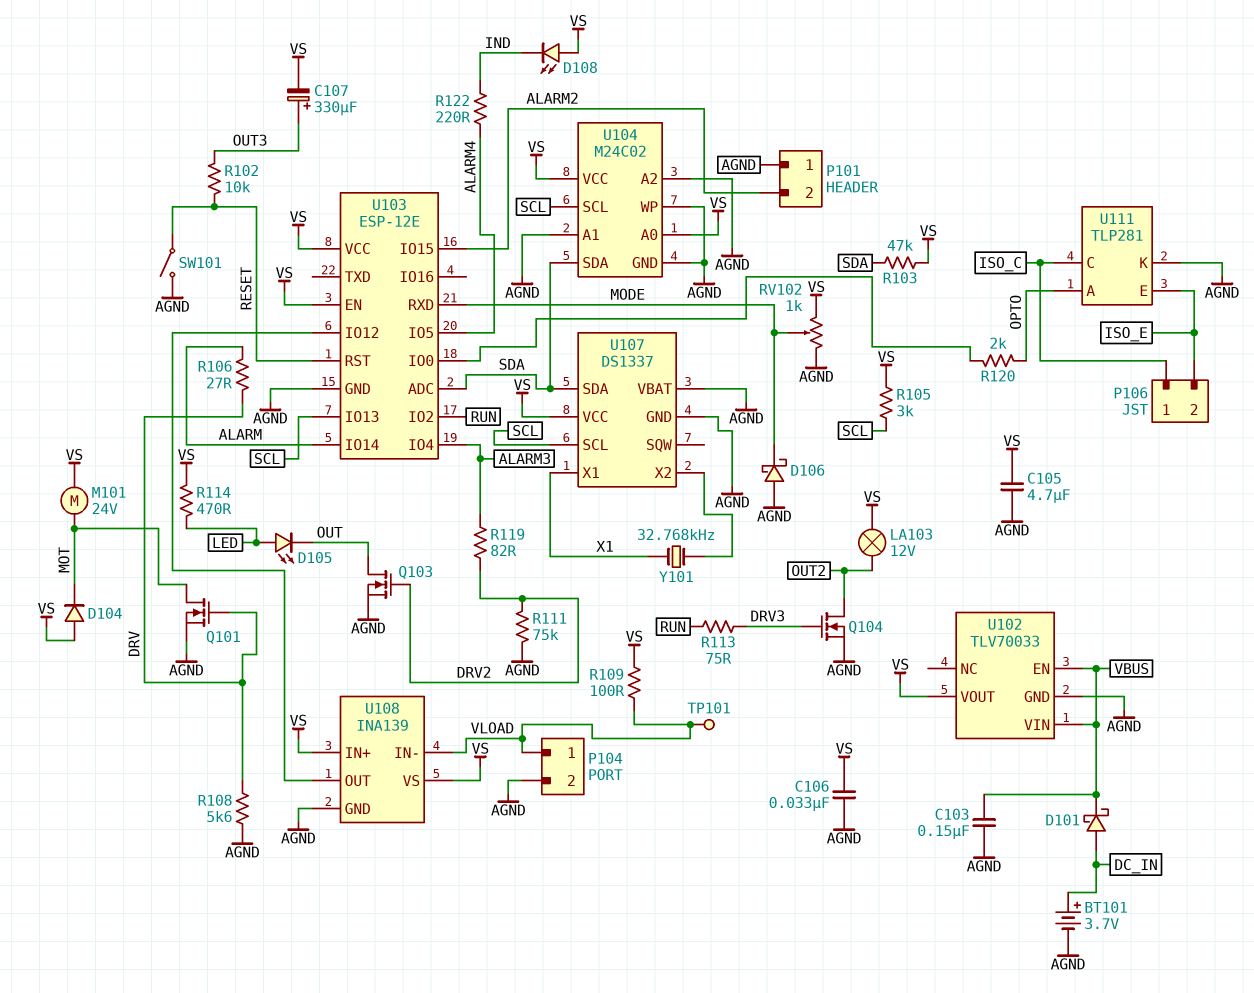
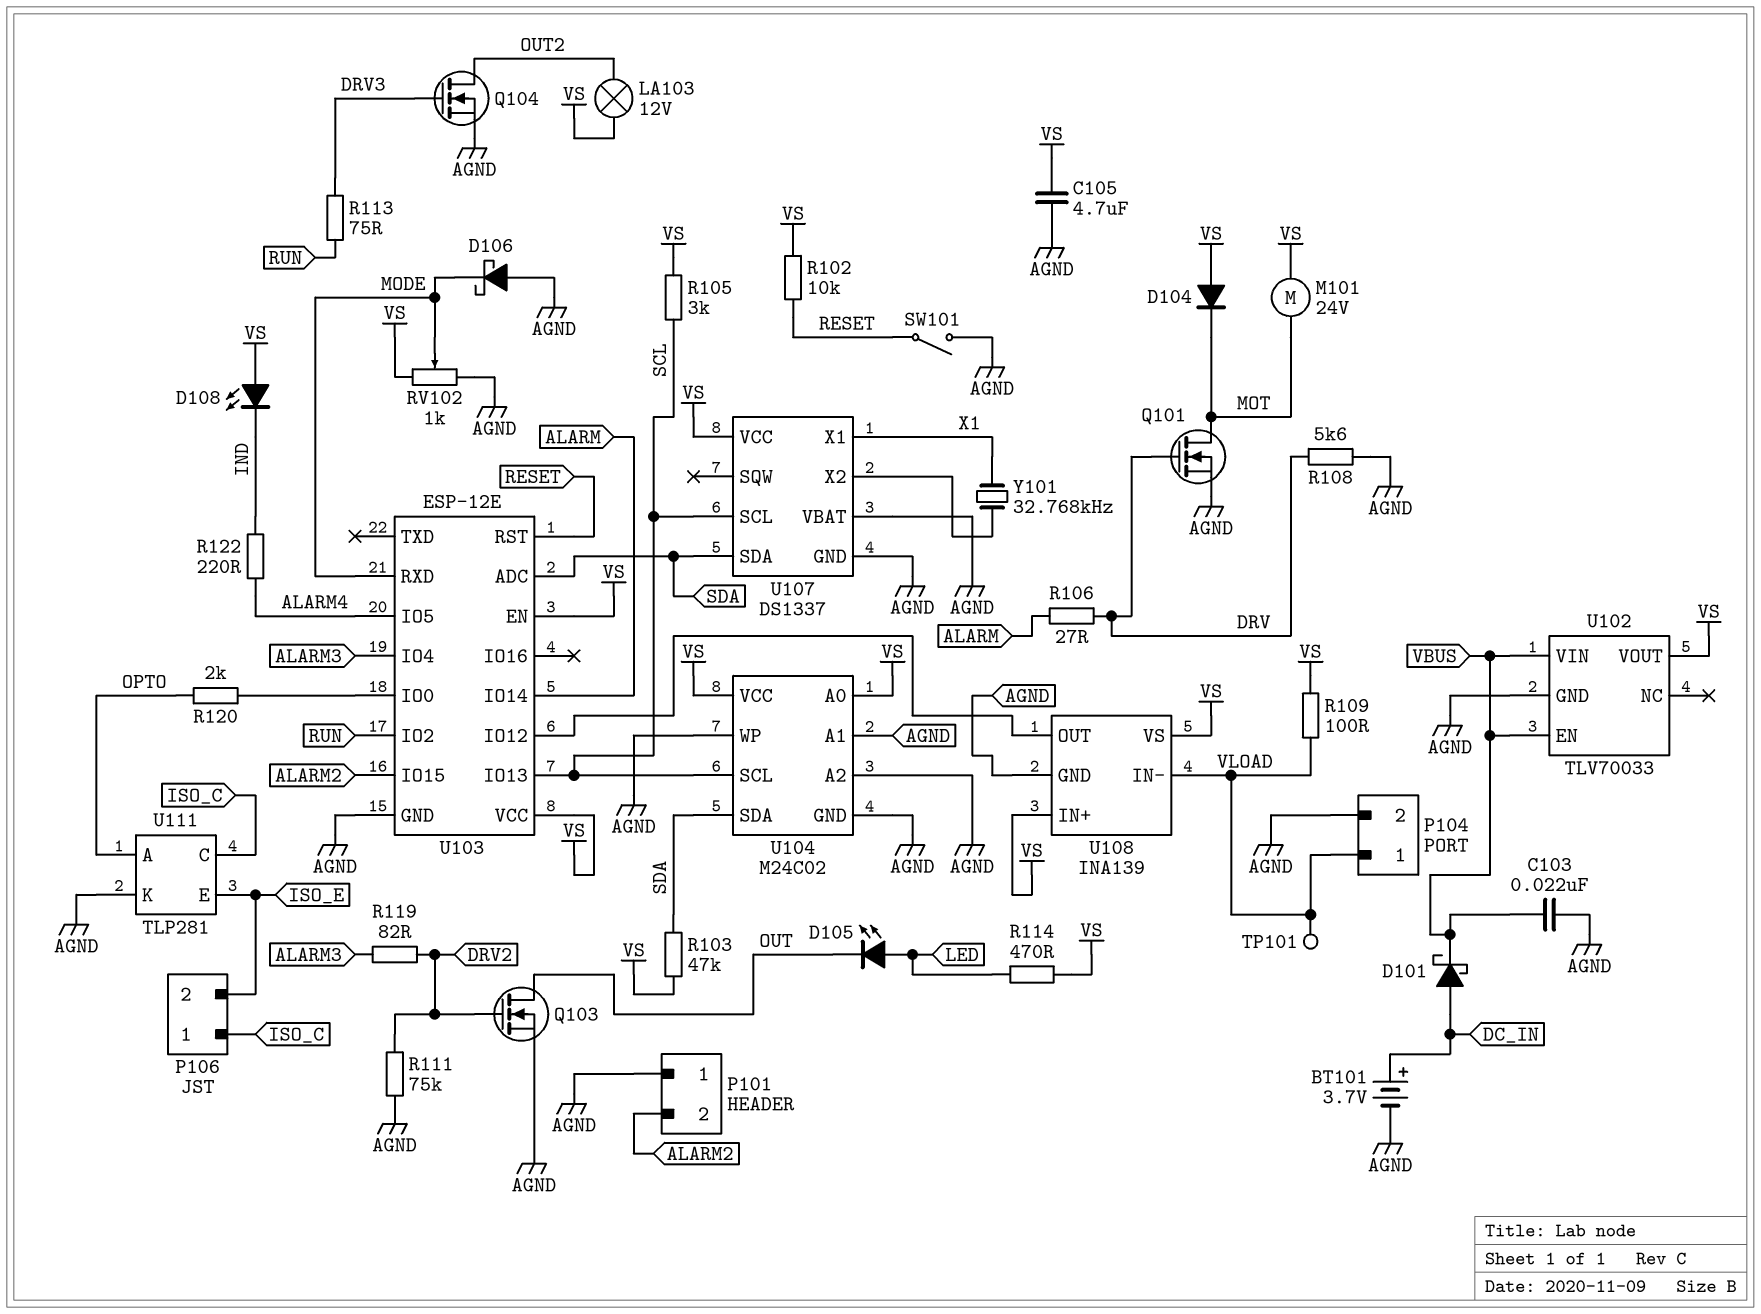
C103: 150nF (AGND, VBUS) -> 22nF (AGND, VBUS)
C106: 33nF (AGND, VS) -> none
C107: 330uF (plus OUT3, minus VS) -> none
R102: 10k (OUT3, RESET) -> 10k (RESET, VS)

